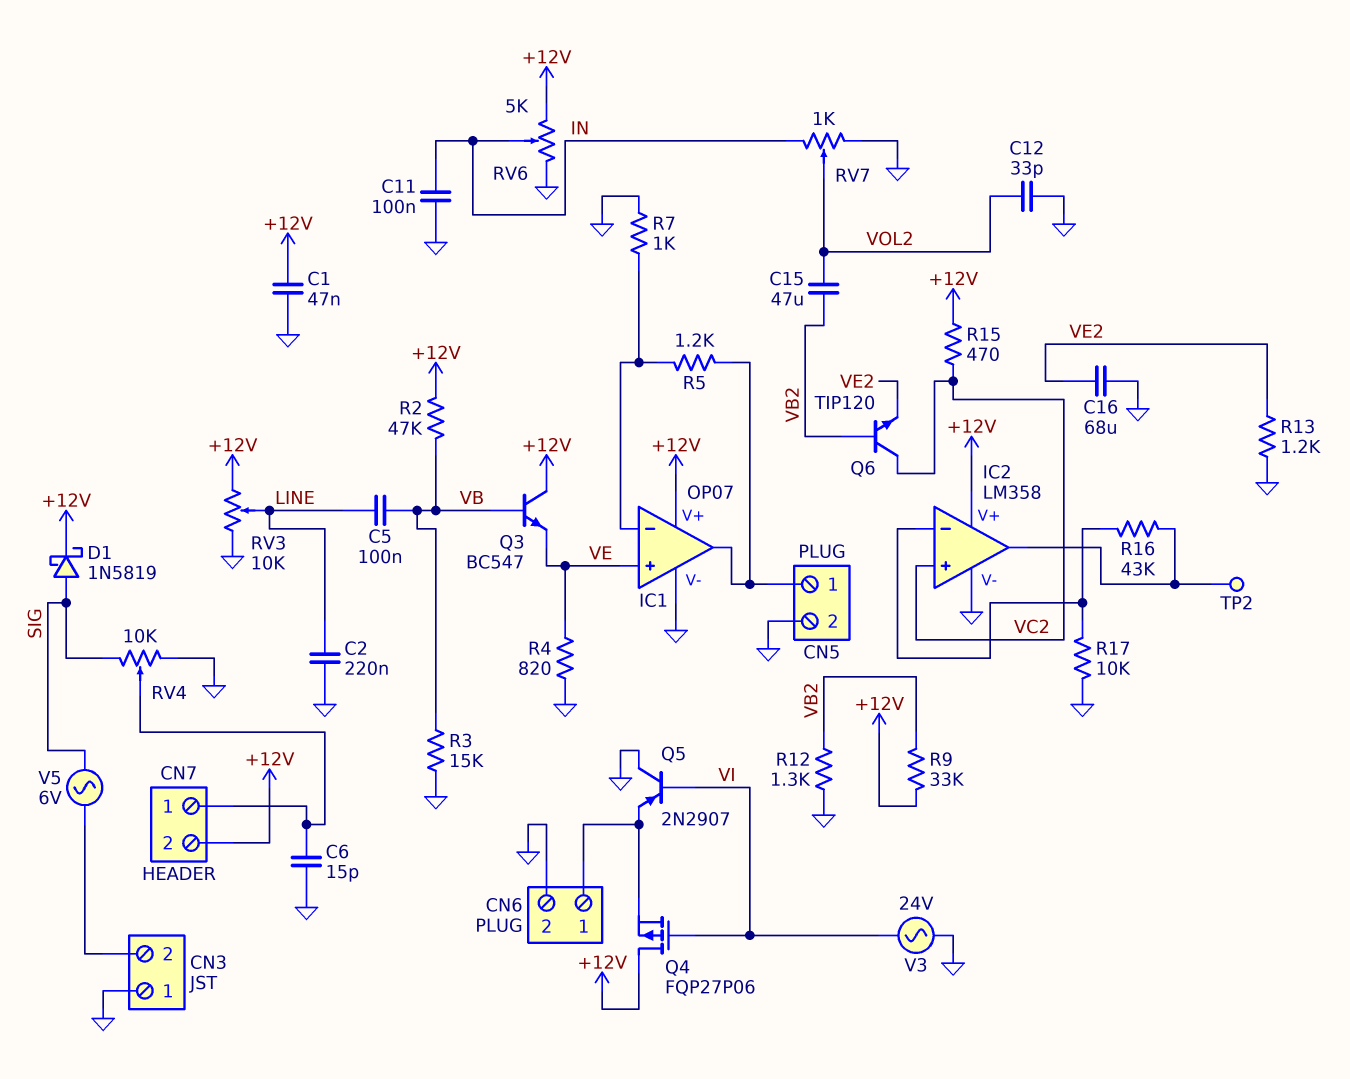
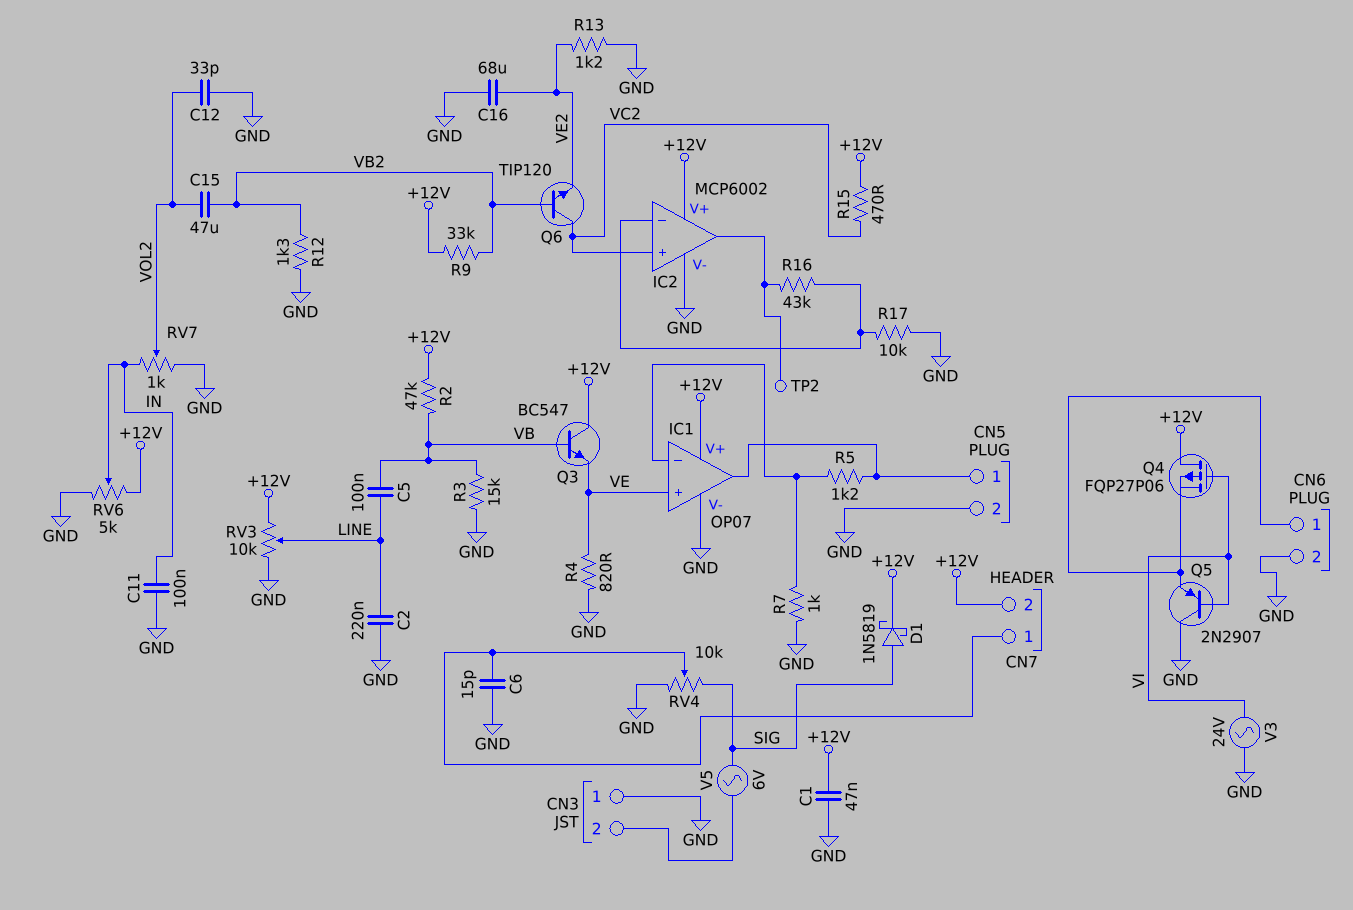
IC2: LM358 -> MCP6002

